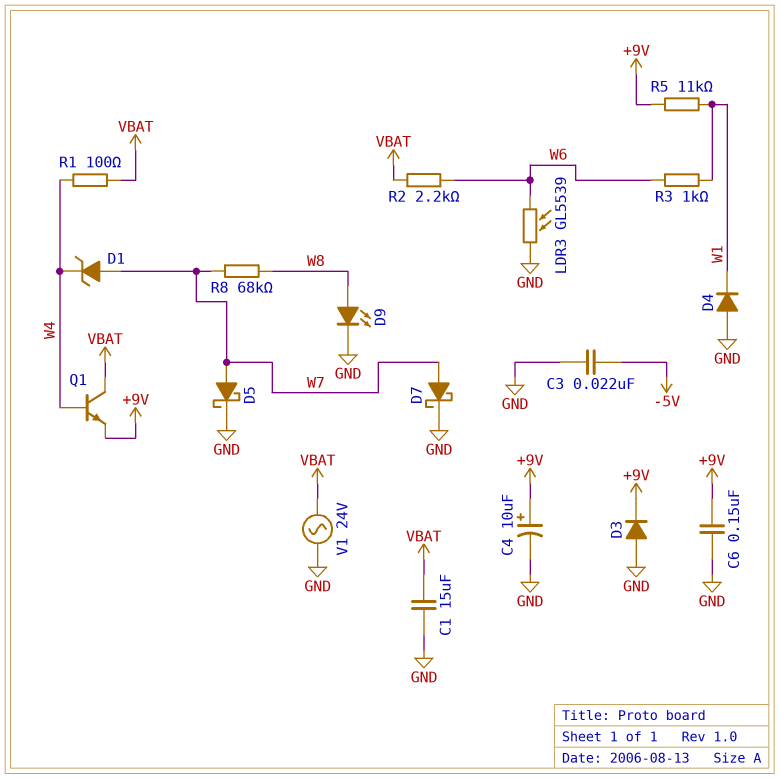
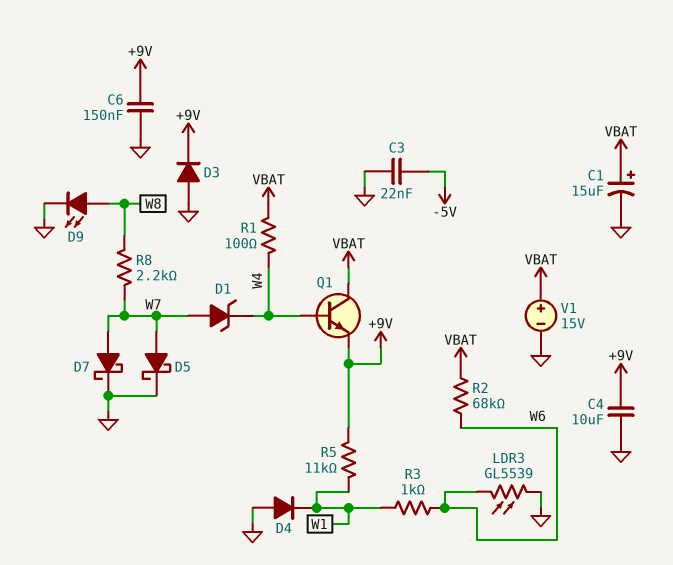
C1: 15uF (GND, VBAT) -> 15uF (plus VBAT, minus GND)
C4: 10uF (plus +9V, minus GND) -> 10uF (+9V, GND)
R2: 2.2k (VBAT, W6) -> 68k (VBAT, W6)
R8: 68k (W7, W8) -> 2.2k (W7, W8)
V1: AC 24V (GND, VBAT) -> 15V (plus VBAT, minus GND)

